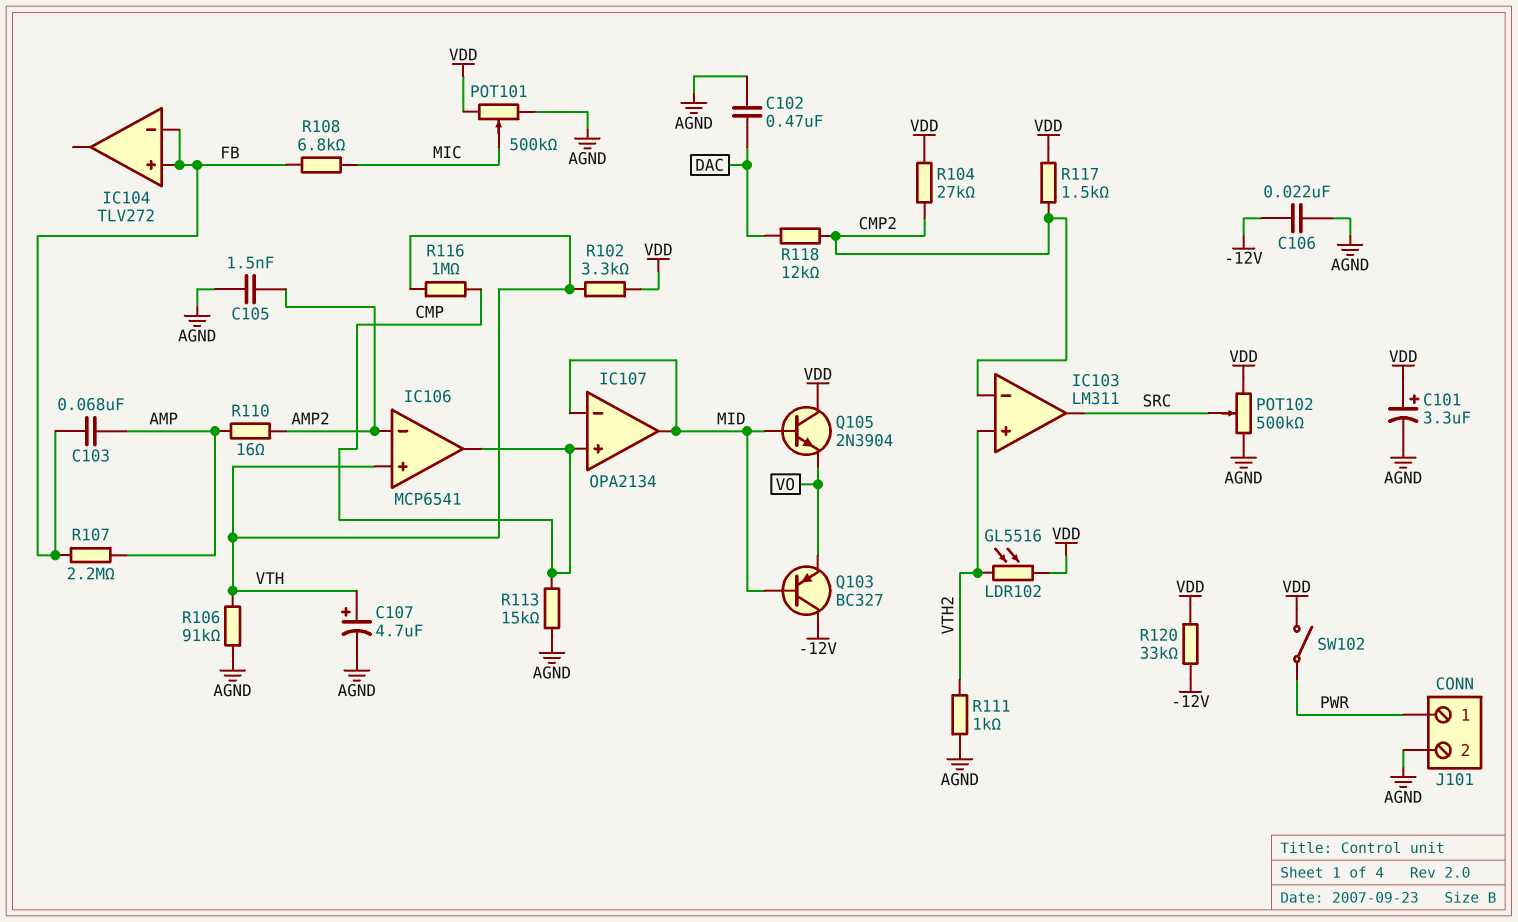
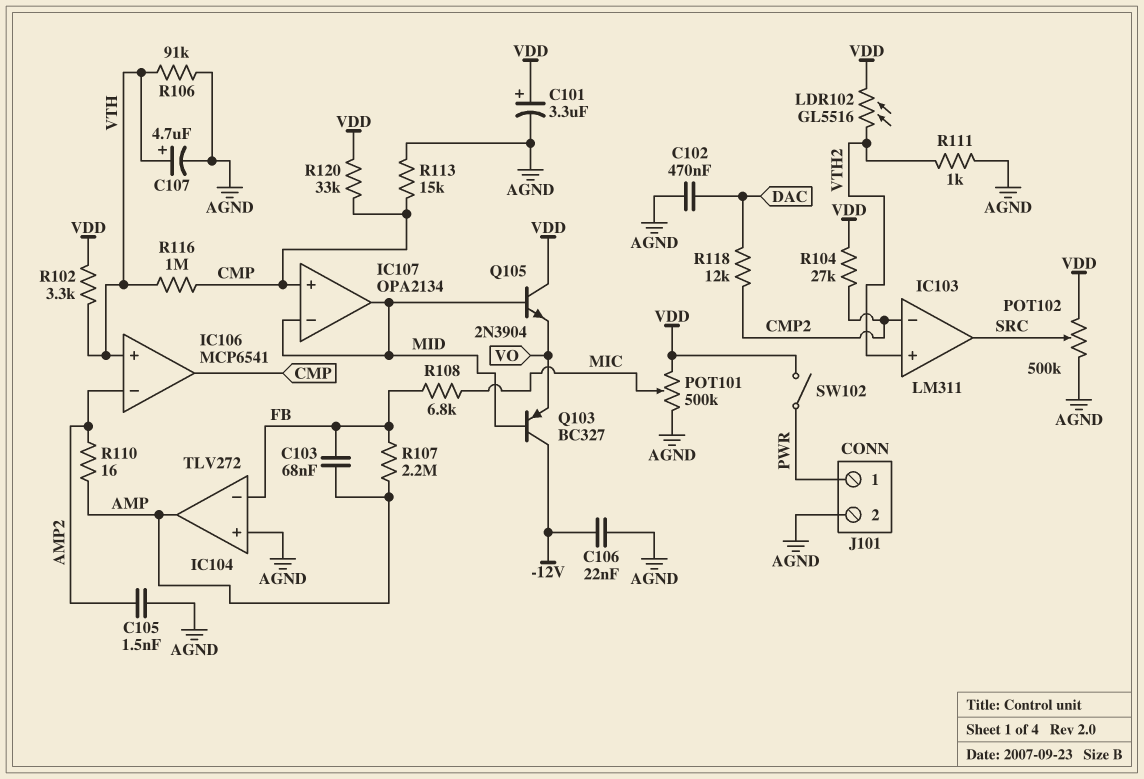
IC104 pin in+: FB -> AGND
IC104 pin out: none -> AMP
R117: 1.5k (CMP2, VDD) -> none
R120: 33k (-12V, VDD) -> 33k (CMP, VDD)

